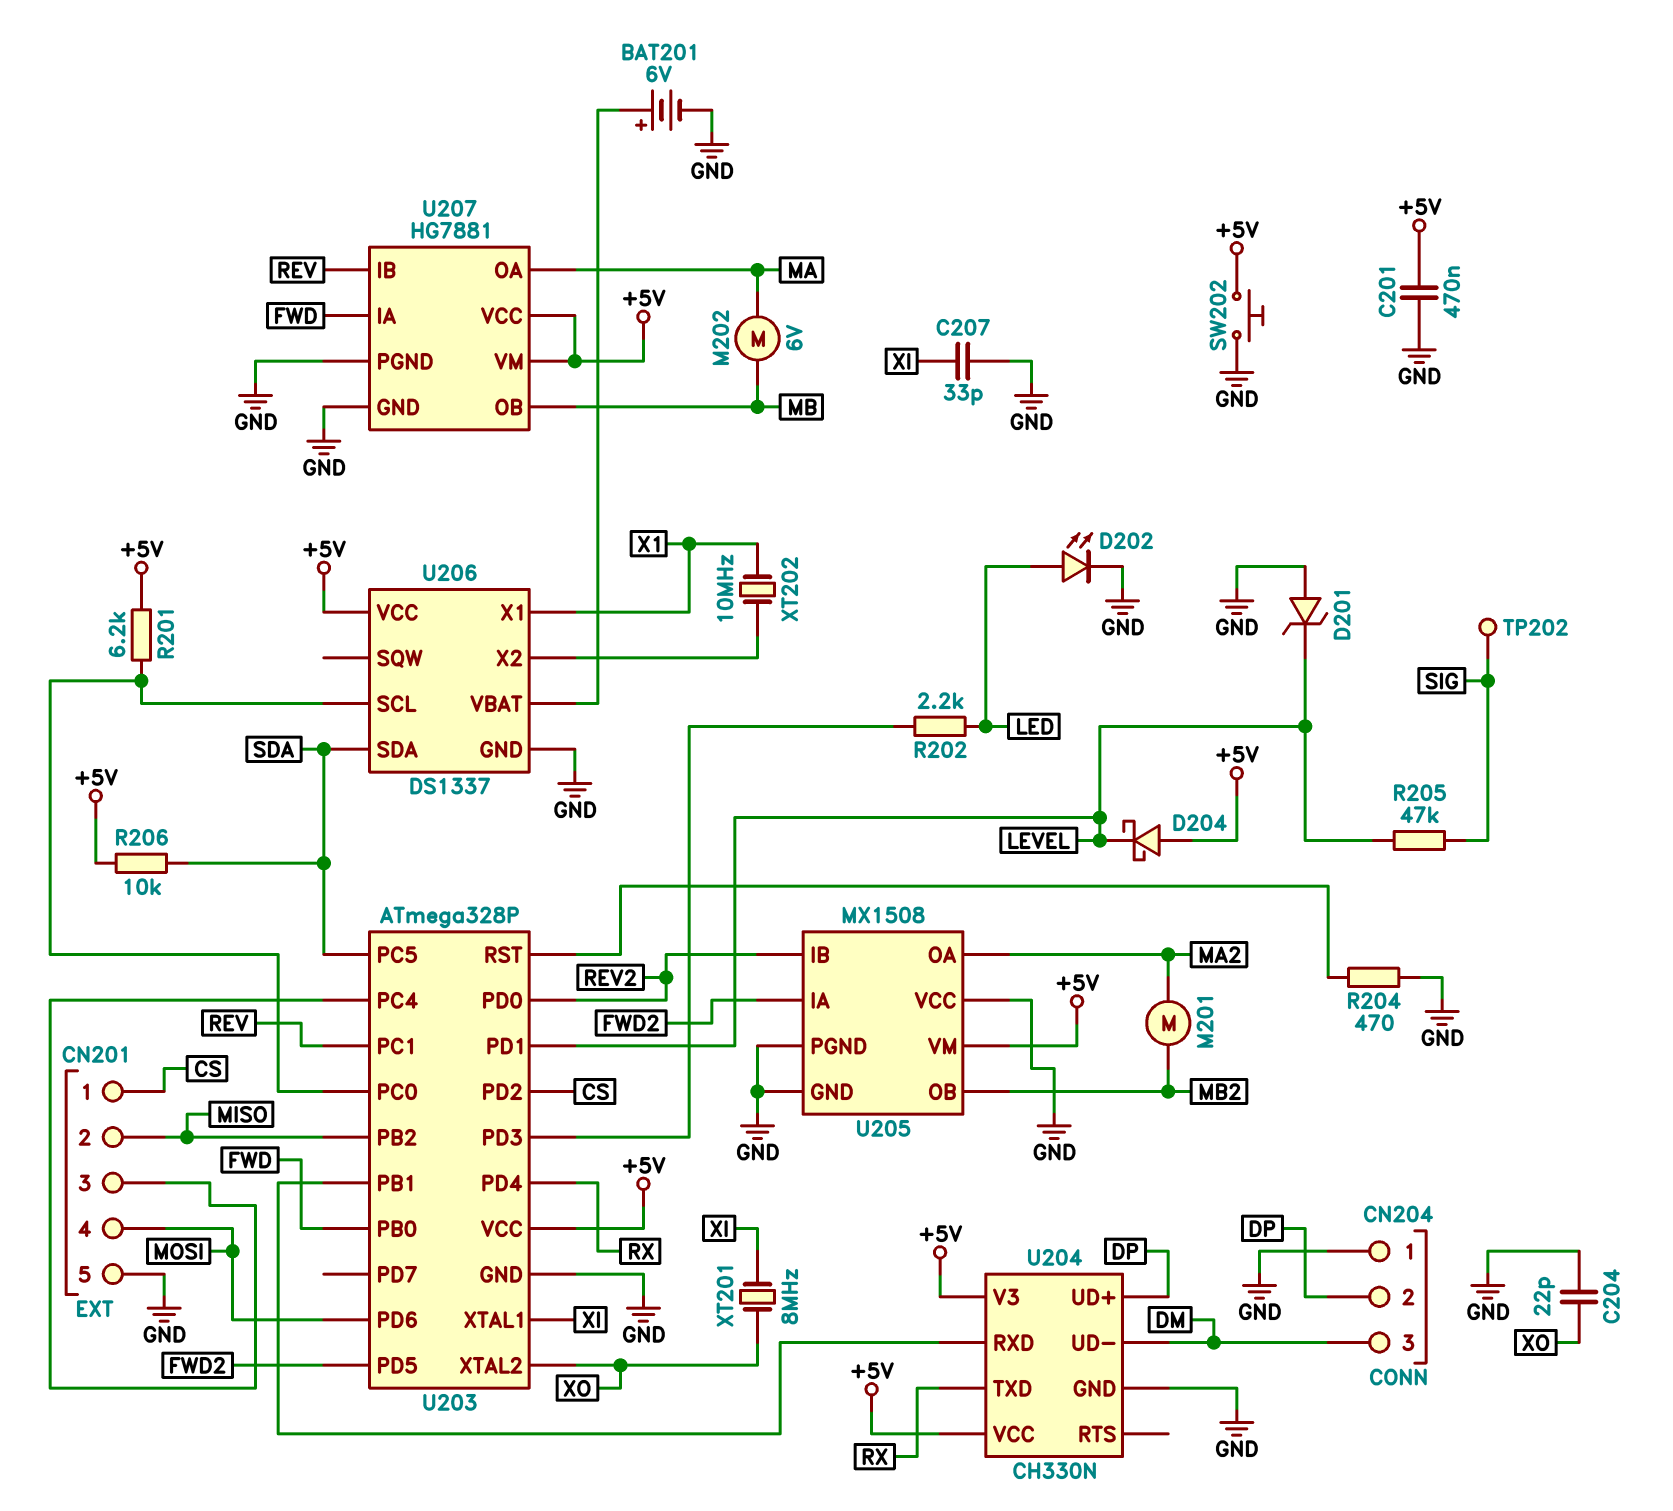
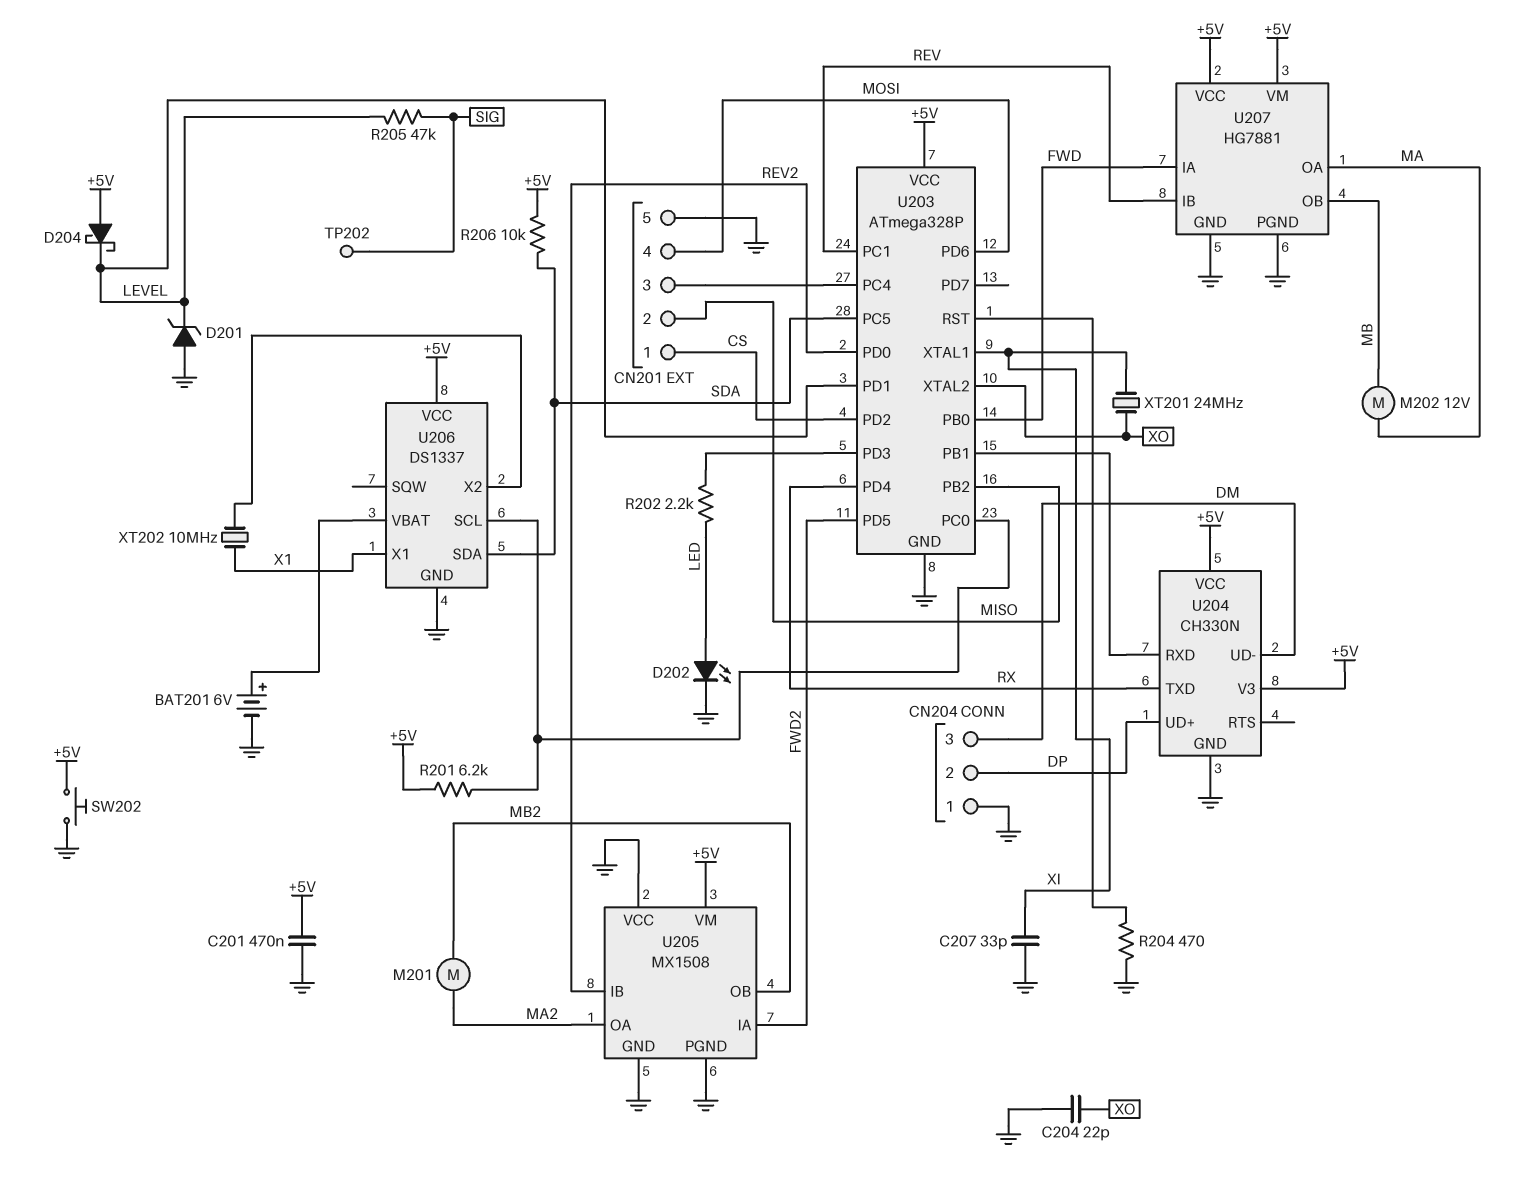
M202: motor 6V (MA, MB) -> motor 12V (MA, MB)
XT201: 8MHz (XI, XO) -> 24MHz (XI, XO)

